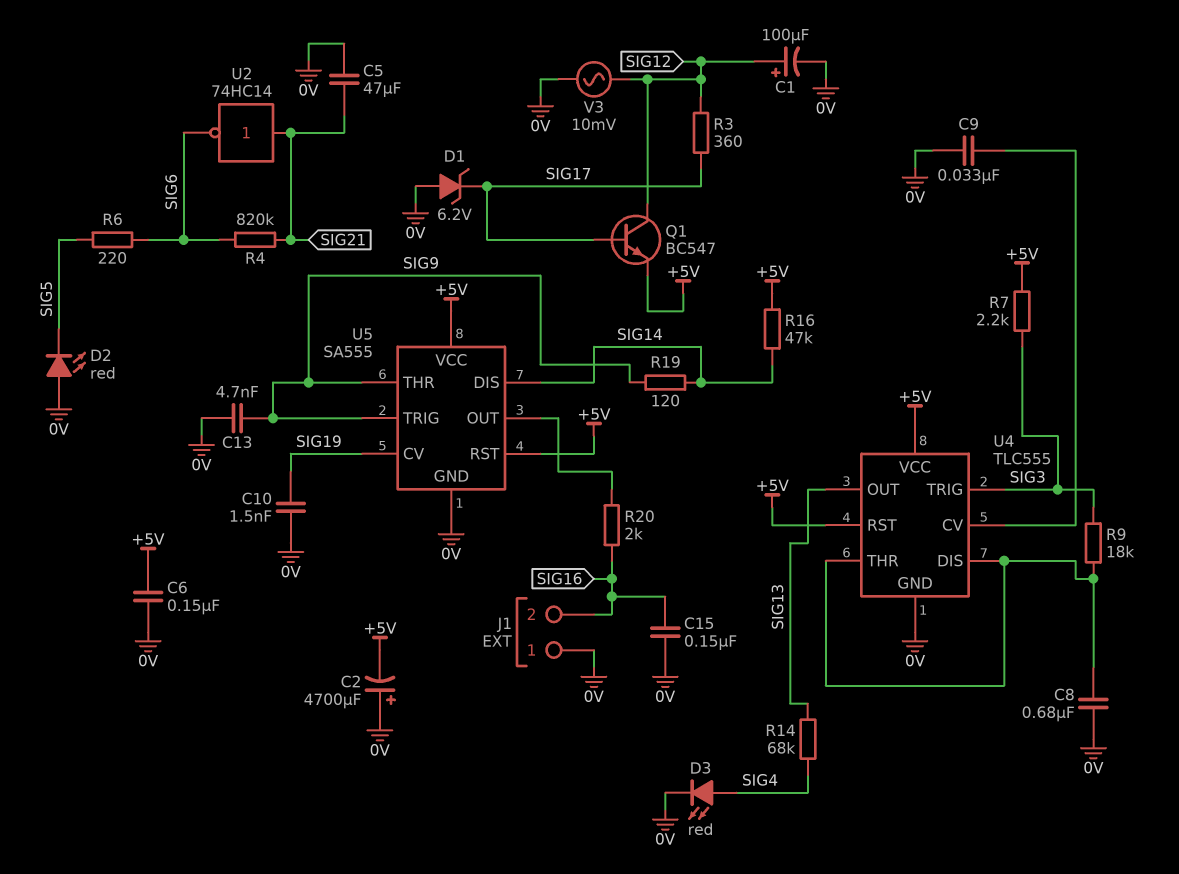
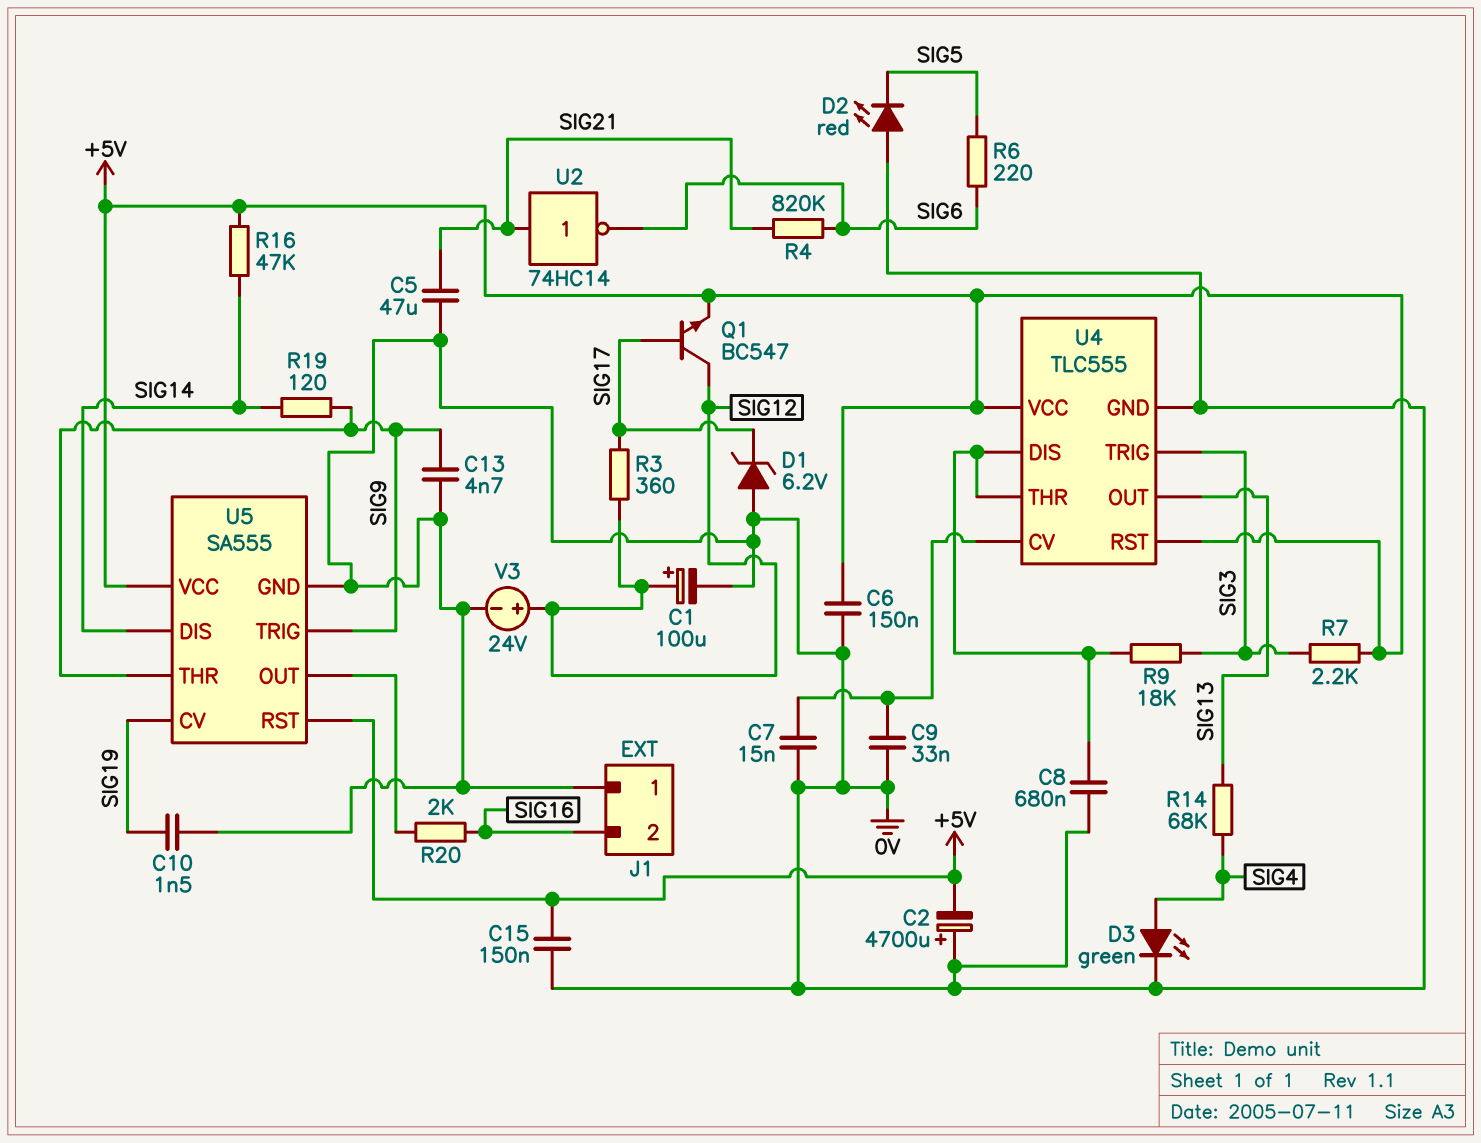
C7: none -> 15nF (0V, U4/CV)
C15: 150nF (0V, SIG16) -> 150nF (+5V, 0V)
D3: LED red (A SIG4, K 0V) -> LED green (A SIG4, K 0V)
V3: AC 10mV (0V, SIG12) -> 24V (plus SIG12, minus 0V)

